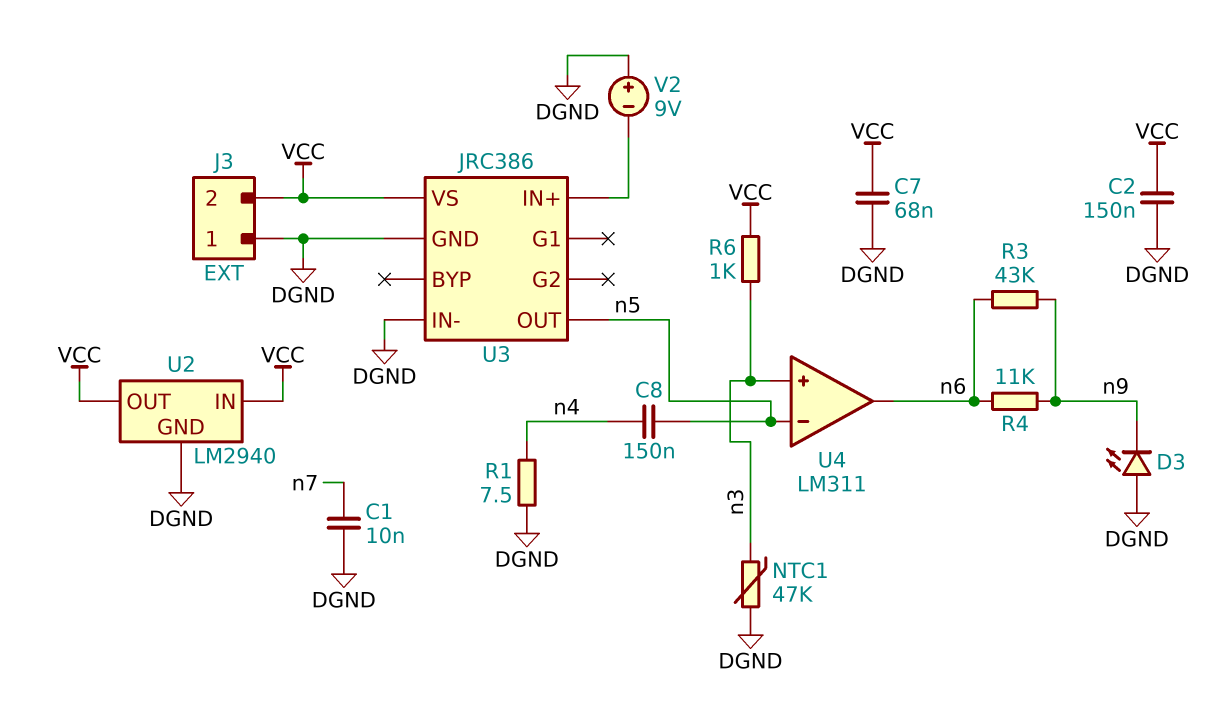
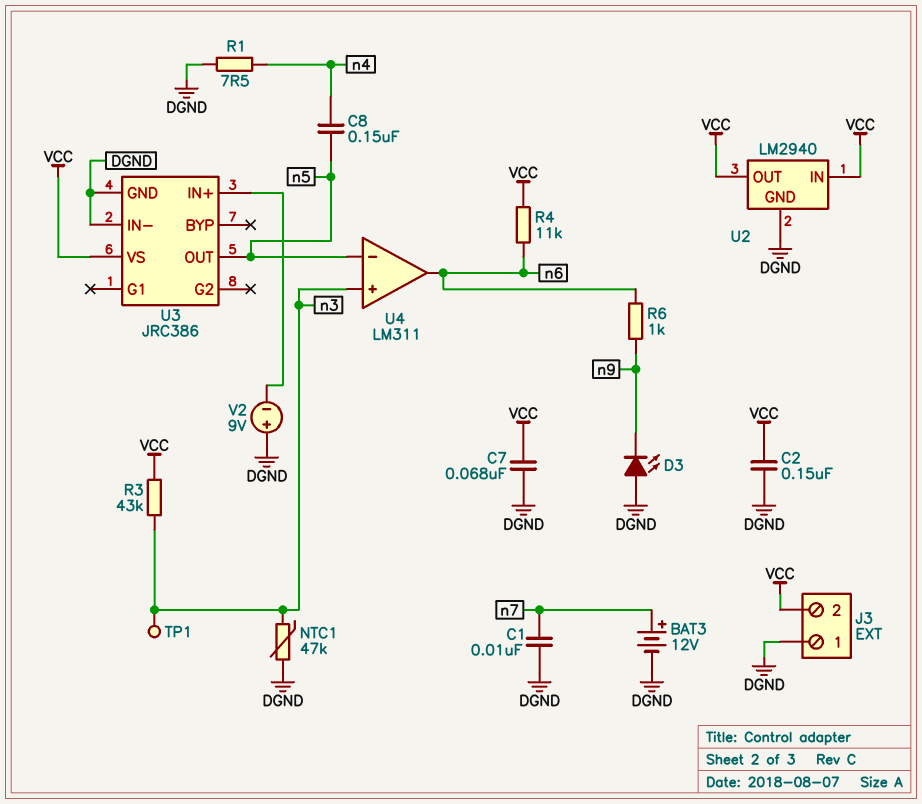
BAT3: none -> 12V (plus n7, minus DGND)
R3: 43k (n6, n9) -> 43k (VCC, n3)
R4: 11k (n6, n9) -> 11k (VCC, n6)
R6: 1k (VCC, n3) -> 1k (n6, n9)
TP1: none -> test point (n3)

